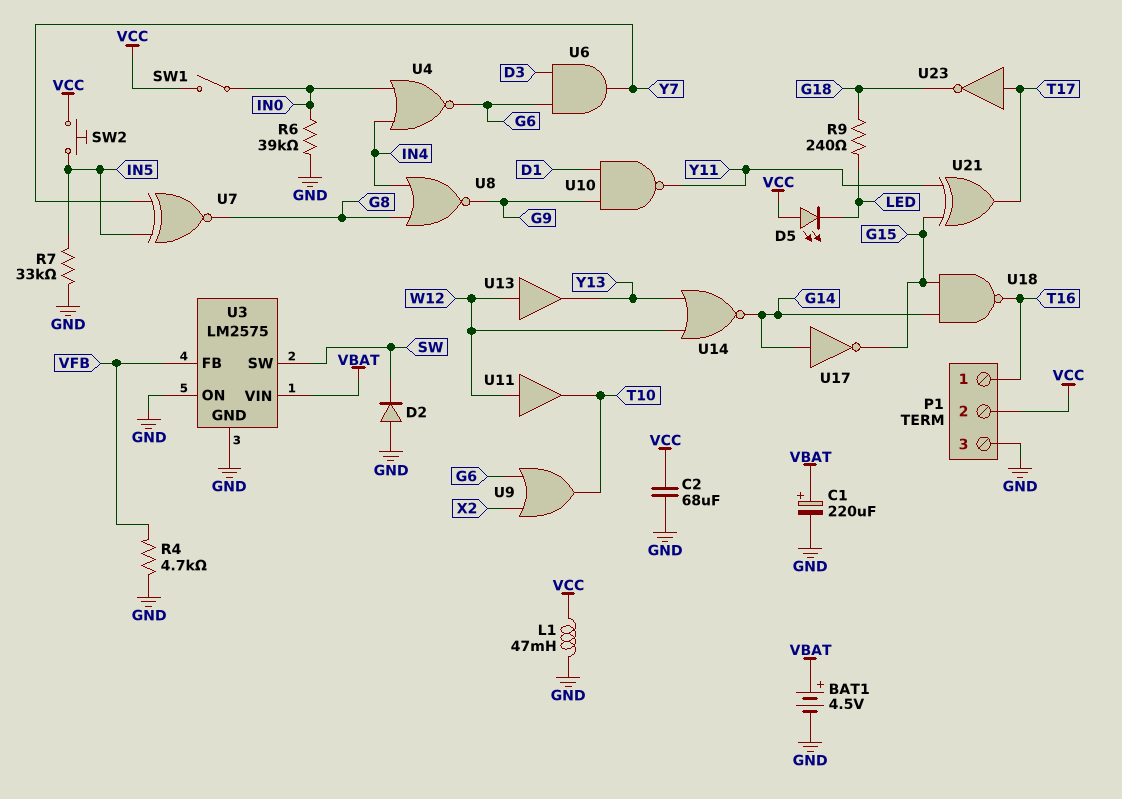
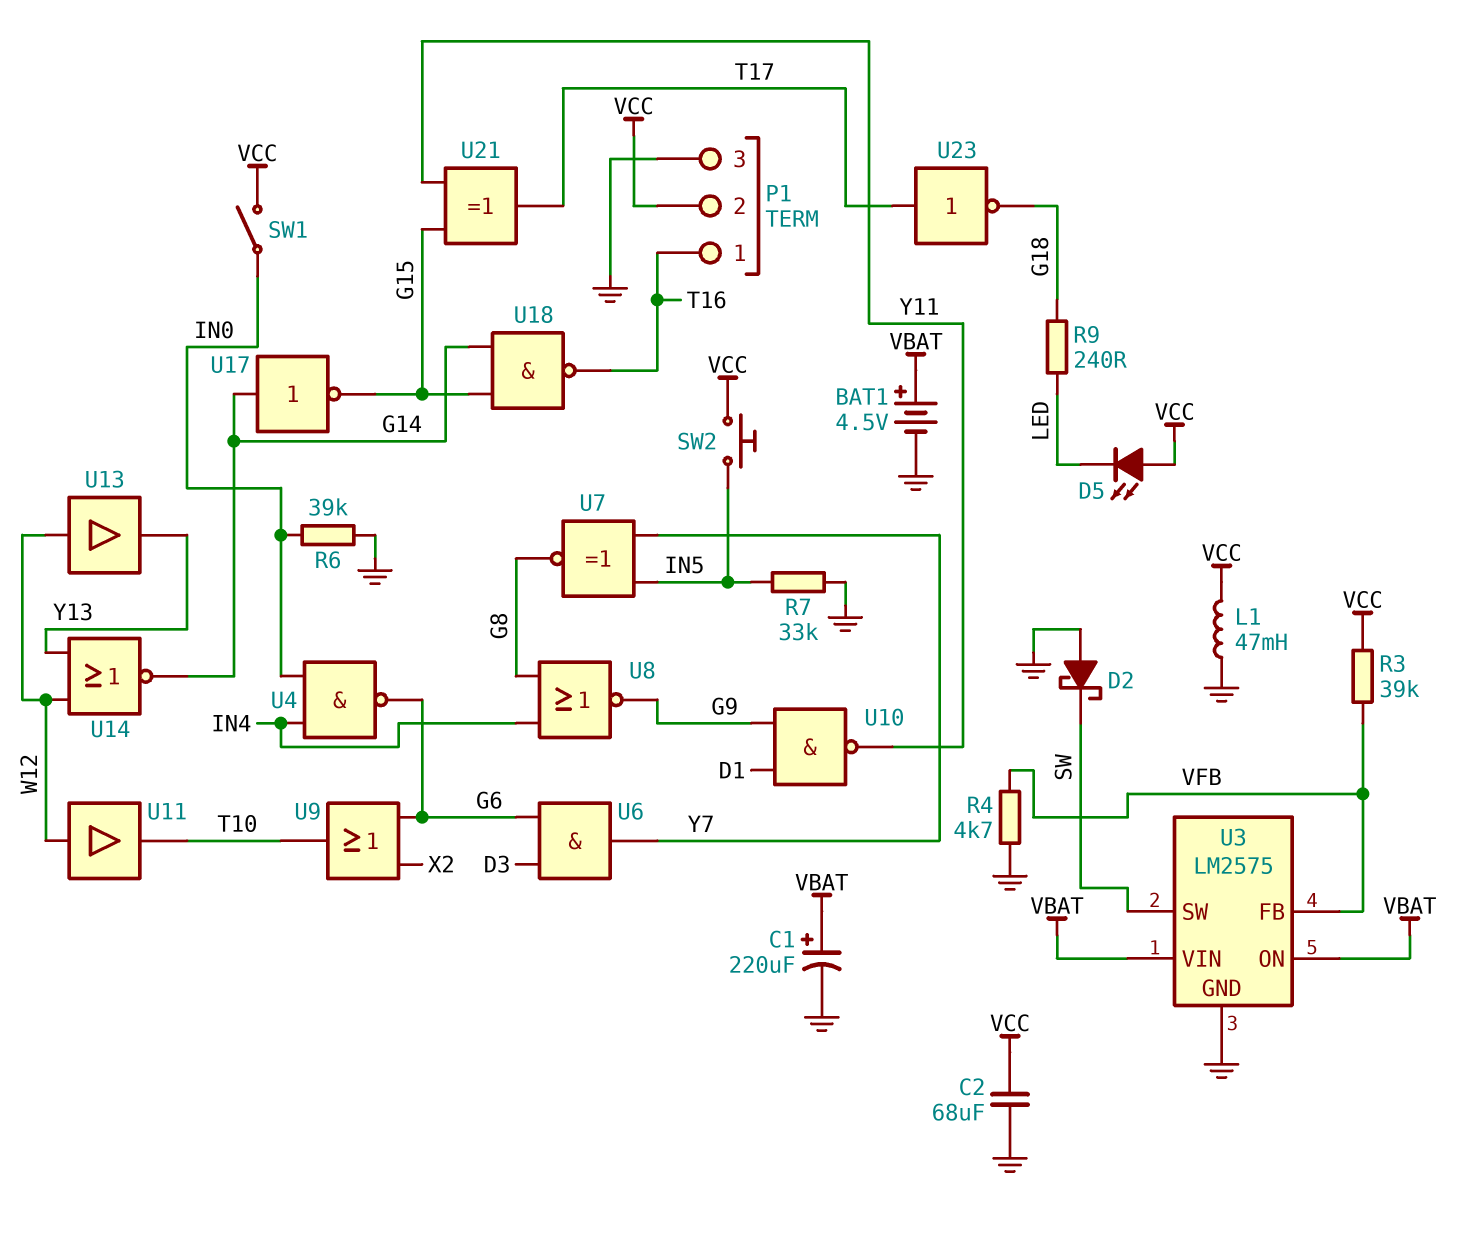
D2: diode (A GND, K SW) -> schottky (A GND, K SW)
R3: none -> 39k (VCC, VFB)
U3 pin ON: GND -> VBAT
U4: NOR (in IN0, in IN4, out G6) -> NAND (in IN0, in IN4, out G6)

